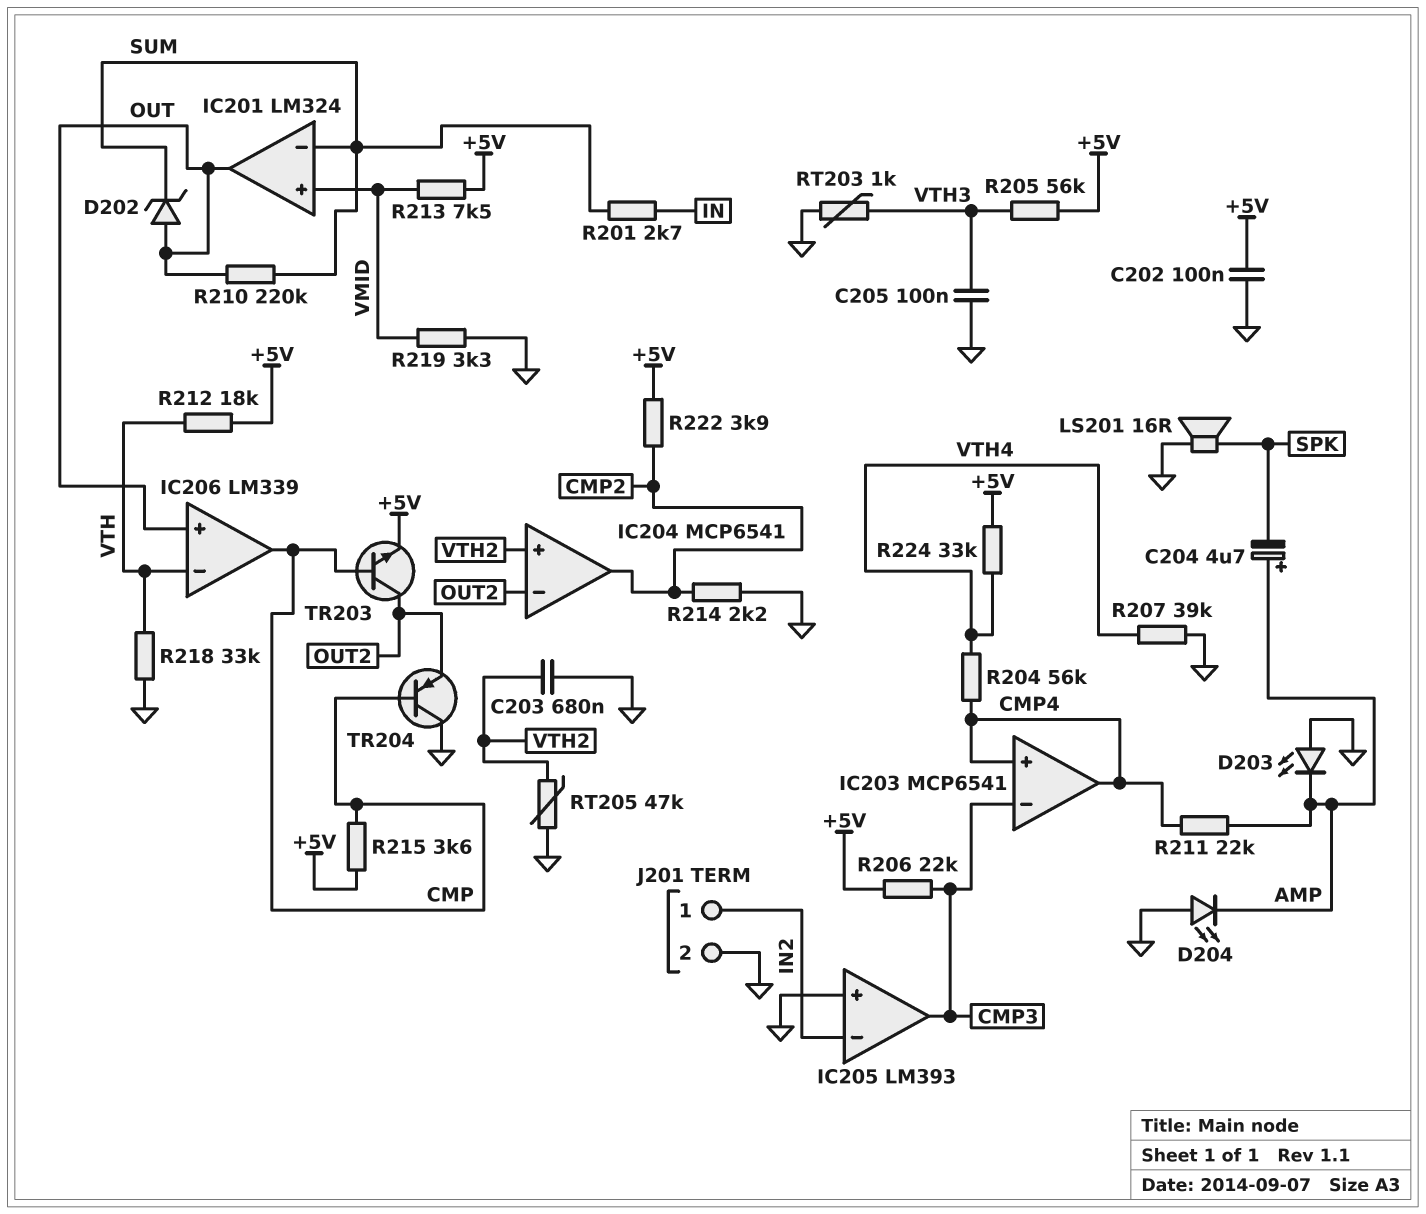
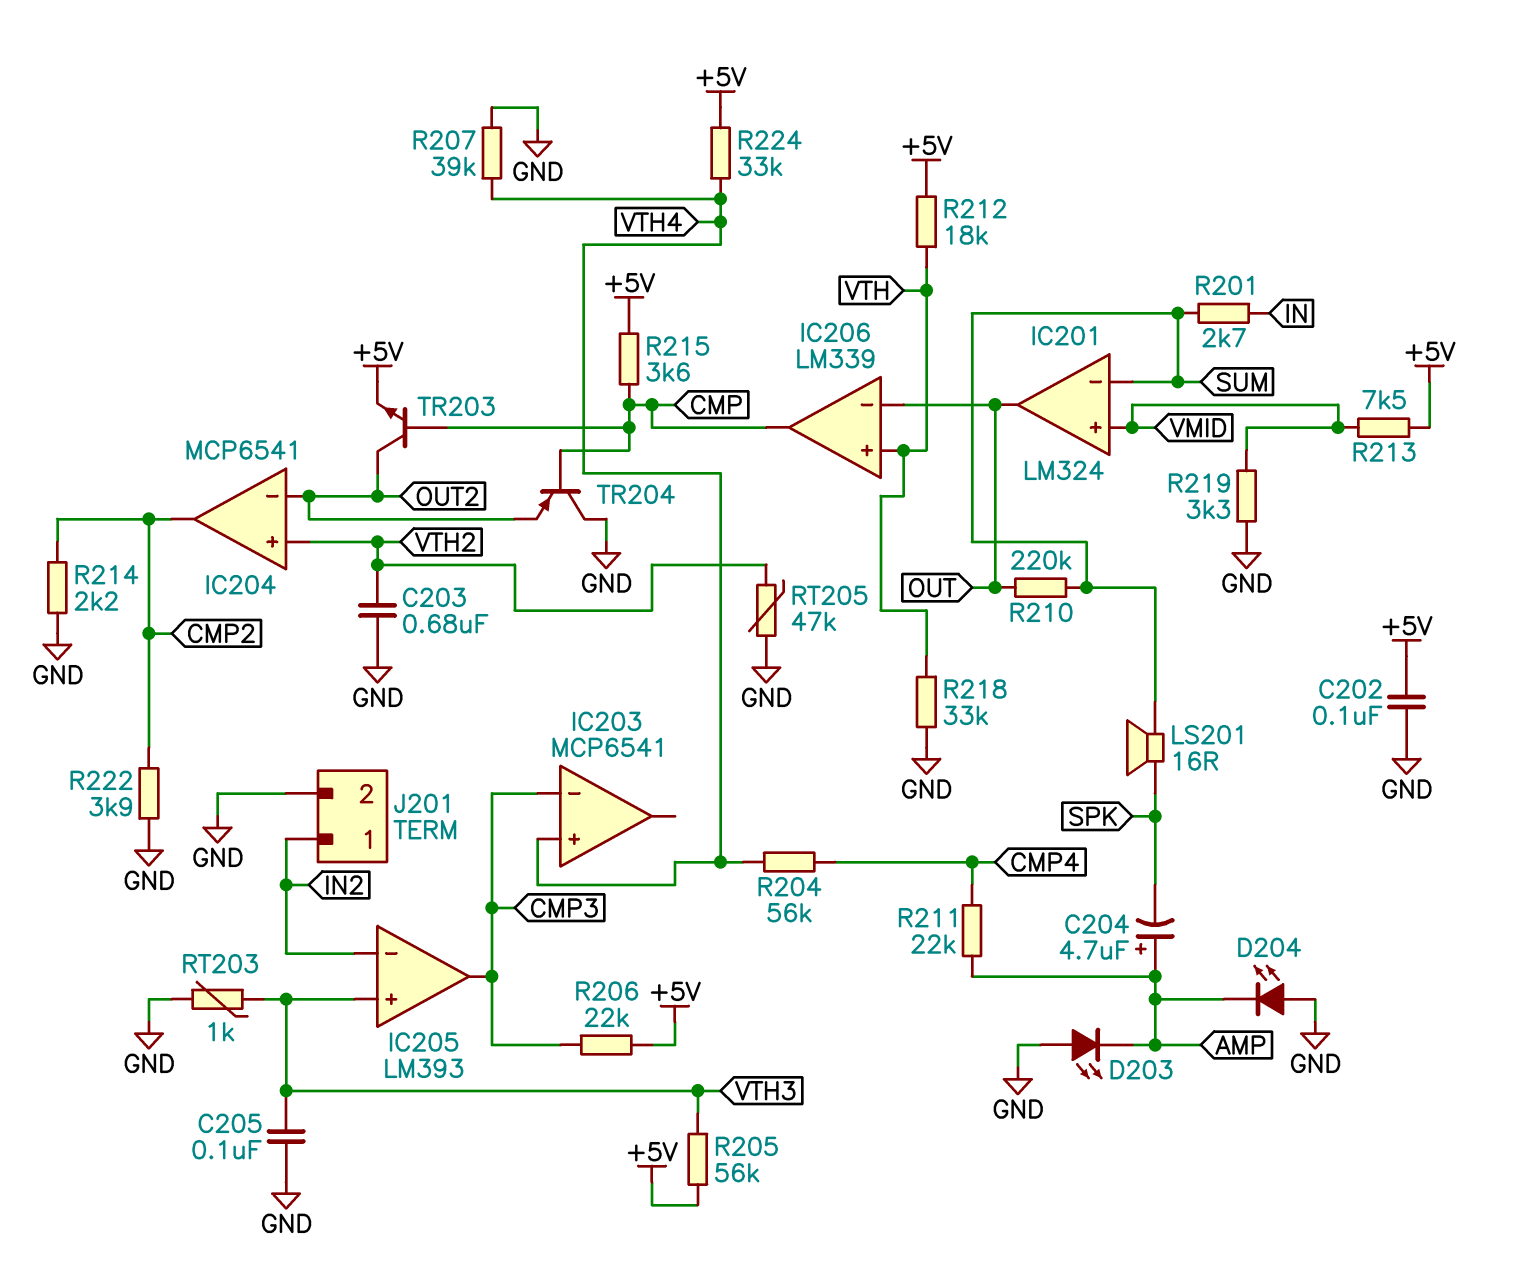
D202: zener (A OUT, K SUM) -> none
IC203 pin in+: CMP4 -> VTH4
IC203 pin out: CMP4 -> none
IC205 pin in+: GND -> VTH3
IC206 pin in+: OUT -> VTH
IC206 pin in-: VTH -> OUT
LS201: speaker 16R (GND, SPK) -> speaker 16R (SPK, SUM)
R222: 3.9k (+5V, CMP2) -> 3.9k (CMP2, GND)

